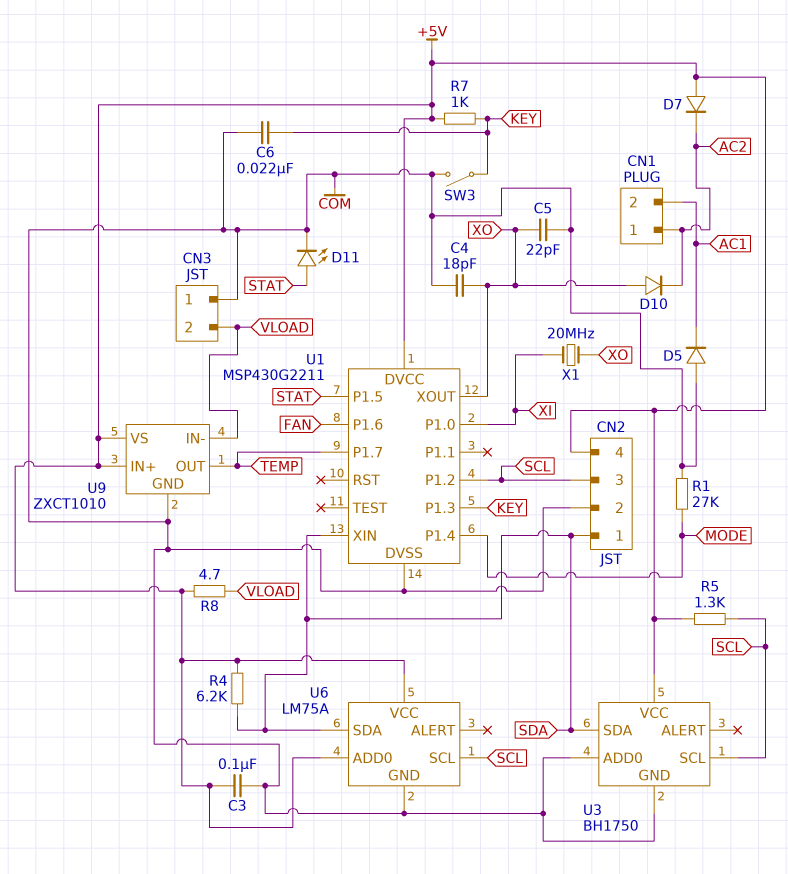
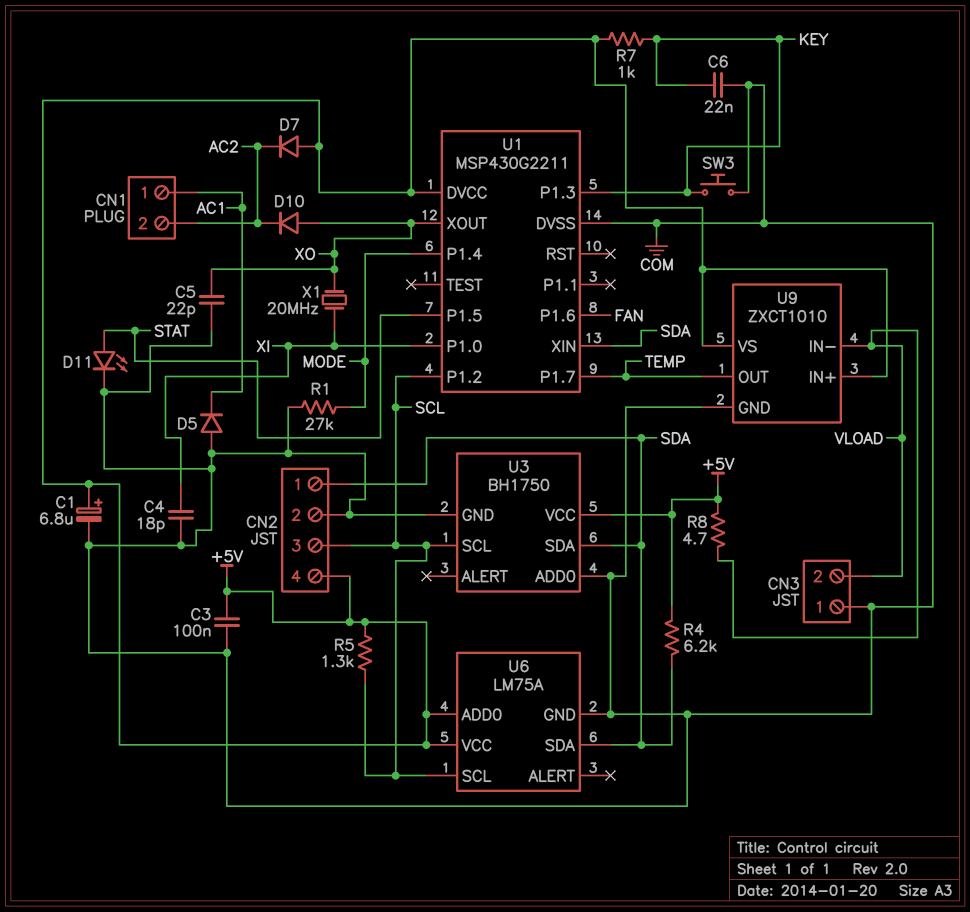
C1: none -> 6.8uF (plus +5V, minus COM)
C4: 18pF (COM, XO) -> 18pF (COM, XI)
CN1 pin 1: AC2 -> AC1
CN1 pin 2: AC1 -> AC2
SW3: switch (COM, KEY) -> button (COM, KEY)

